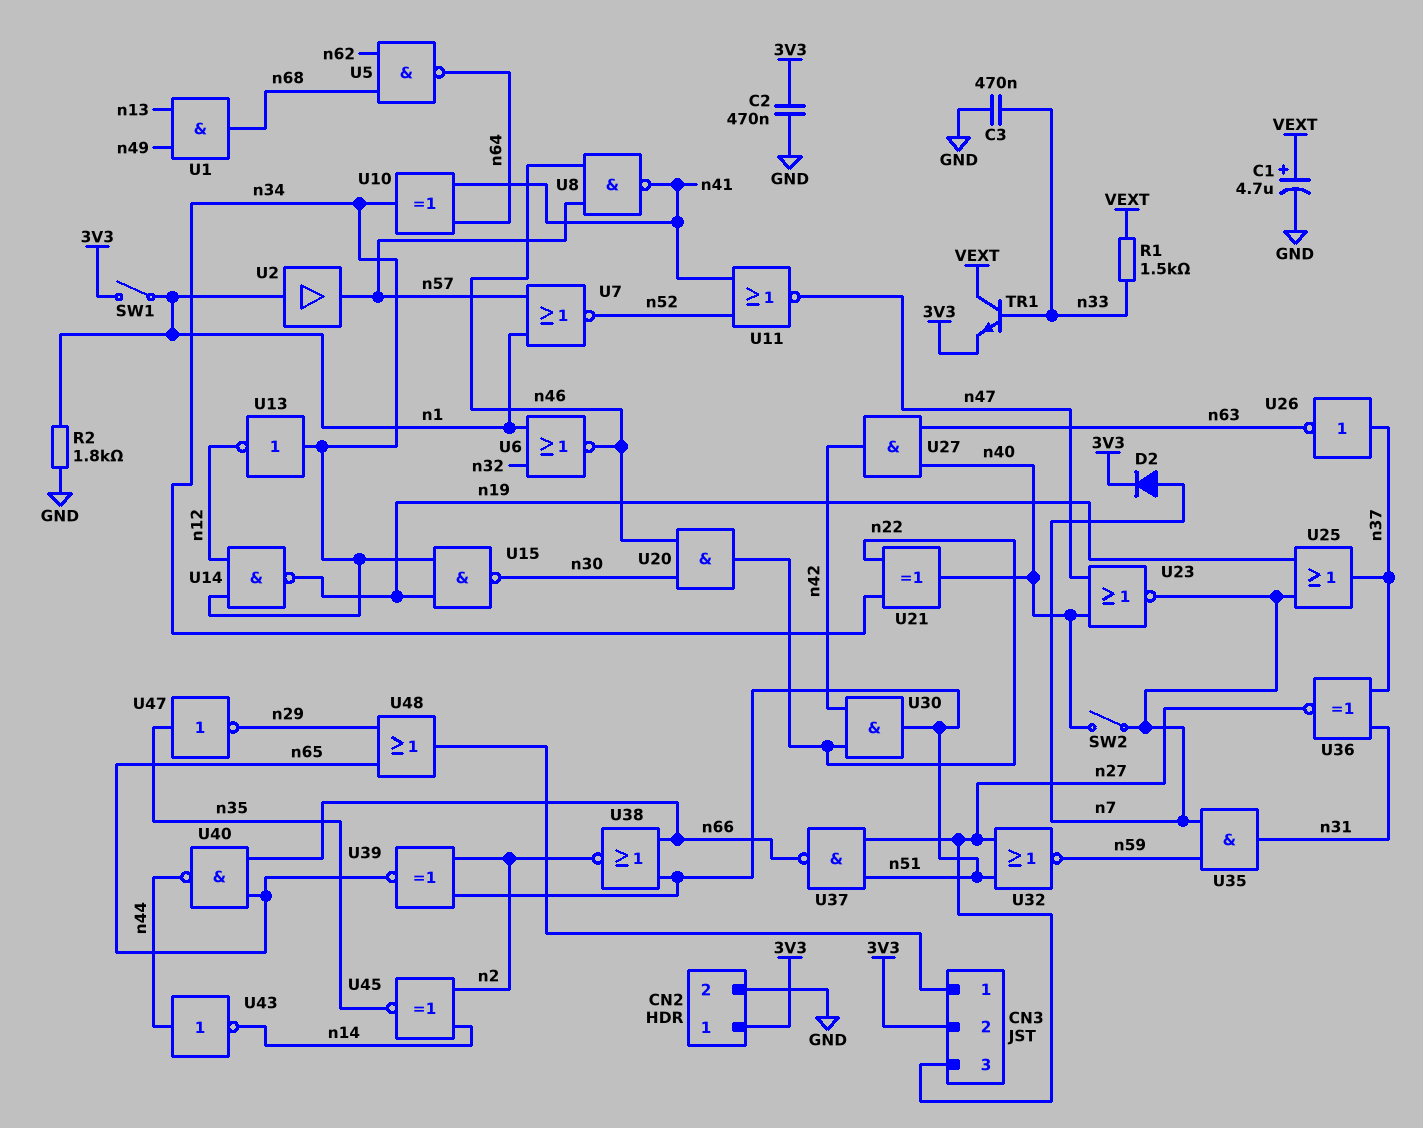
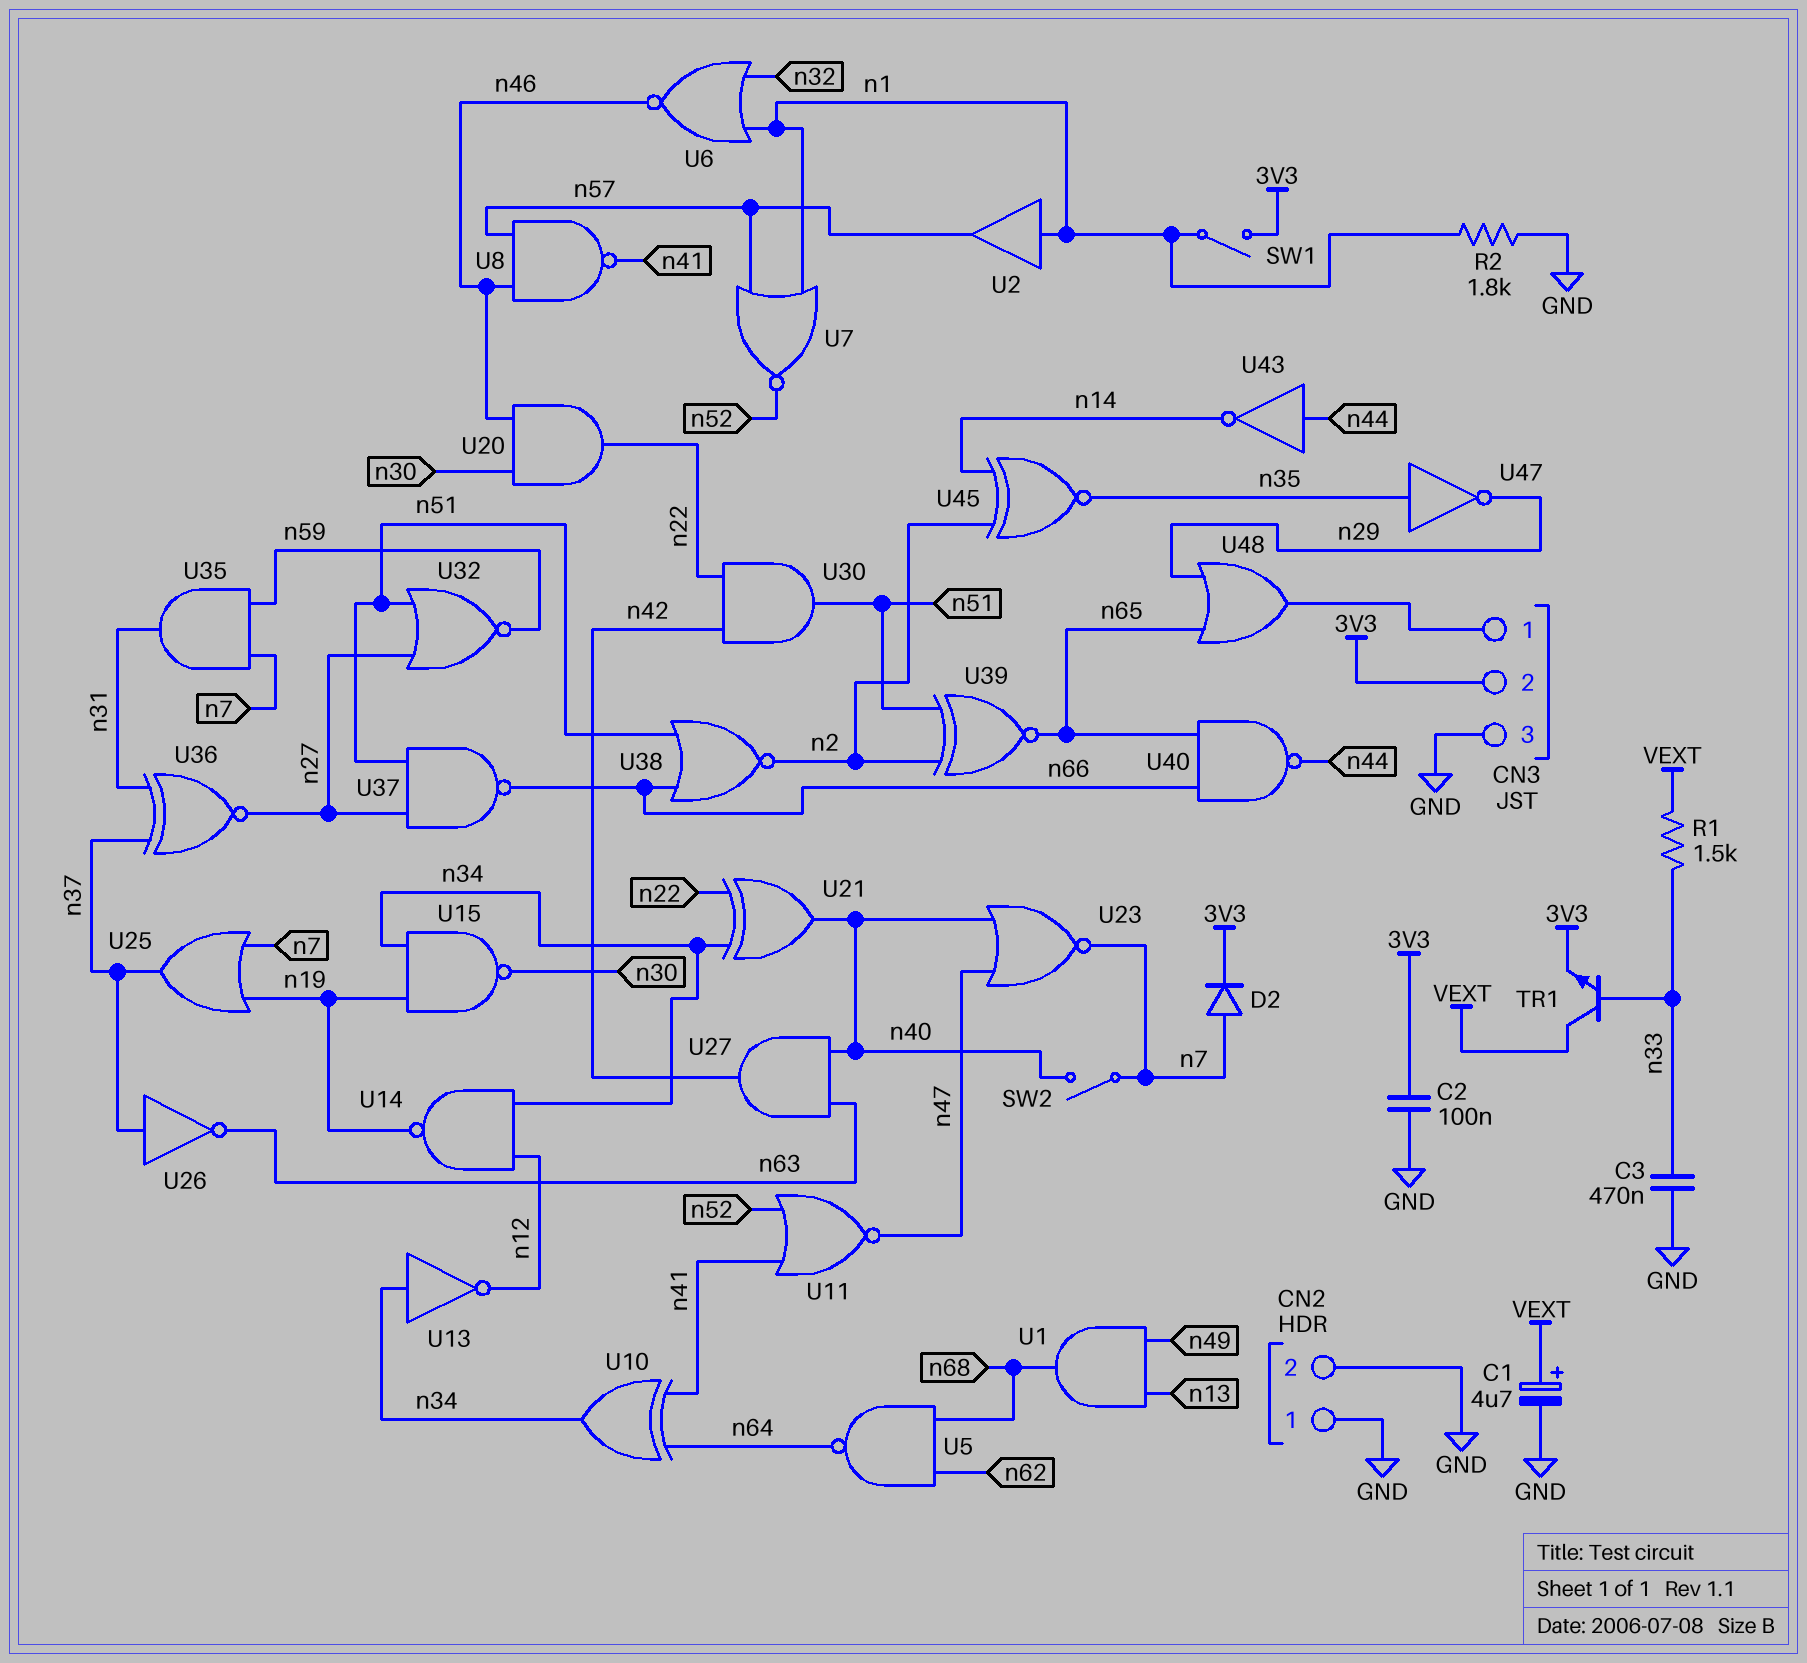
C2: 470nF (3V3, GND) -> 100nF (3V3, GND)
CN2 pin 1: 3V3 -> GND
CN3 pin 3: n27 -> GND

